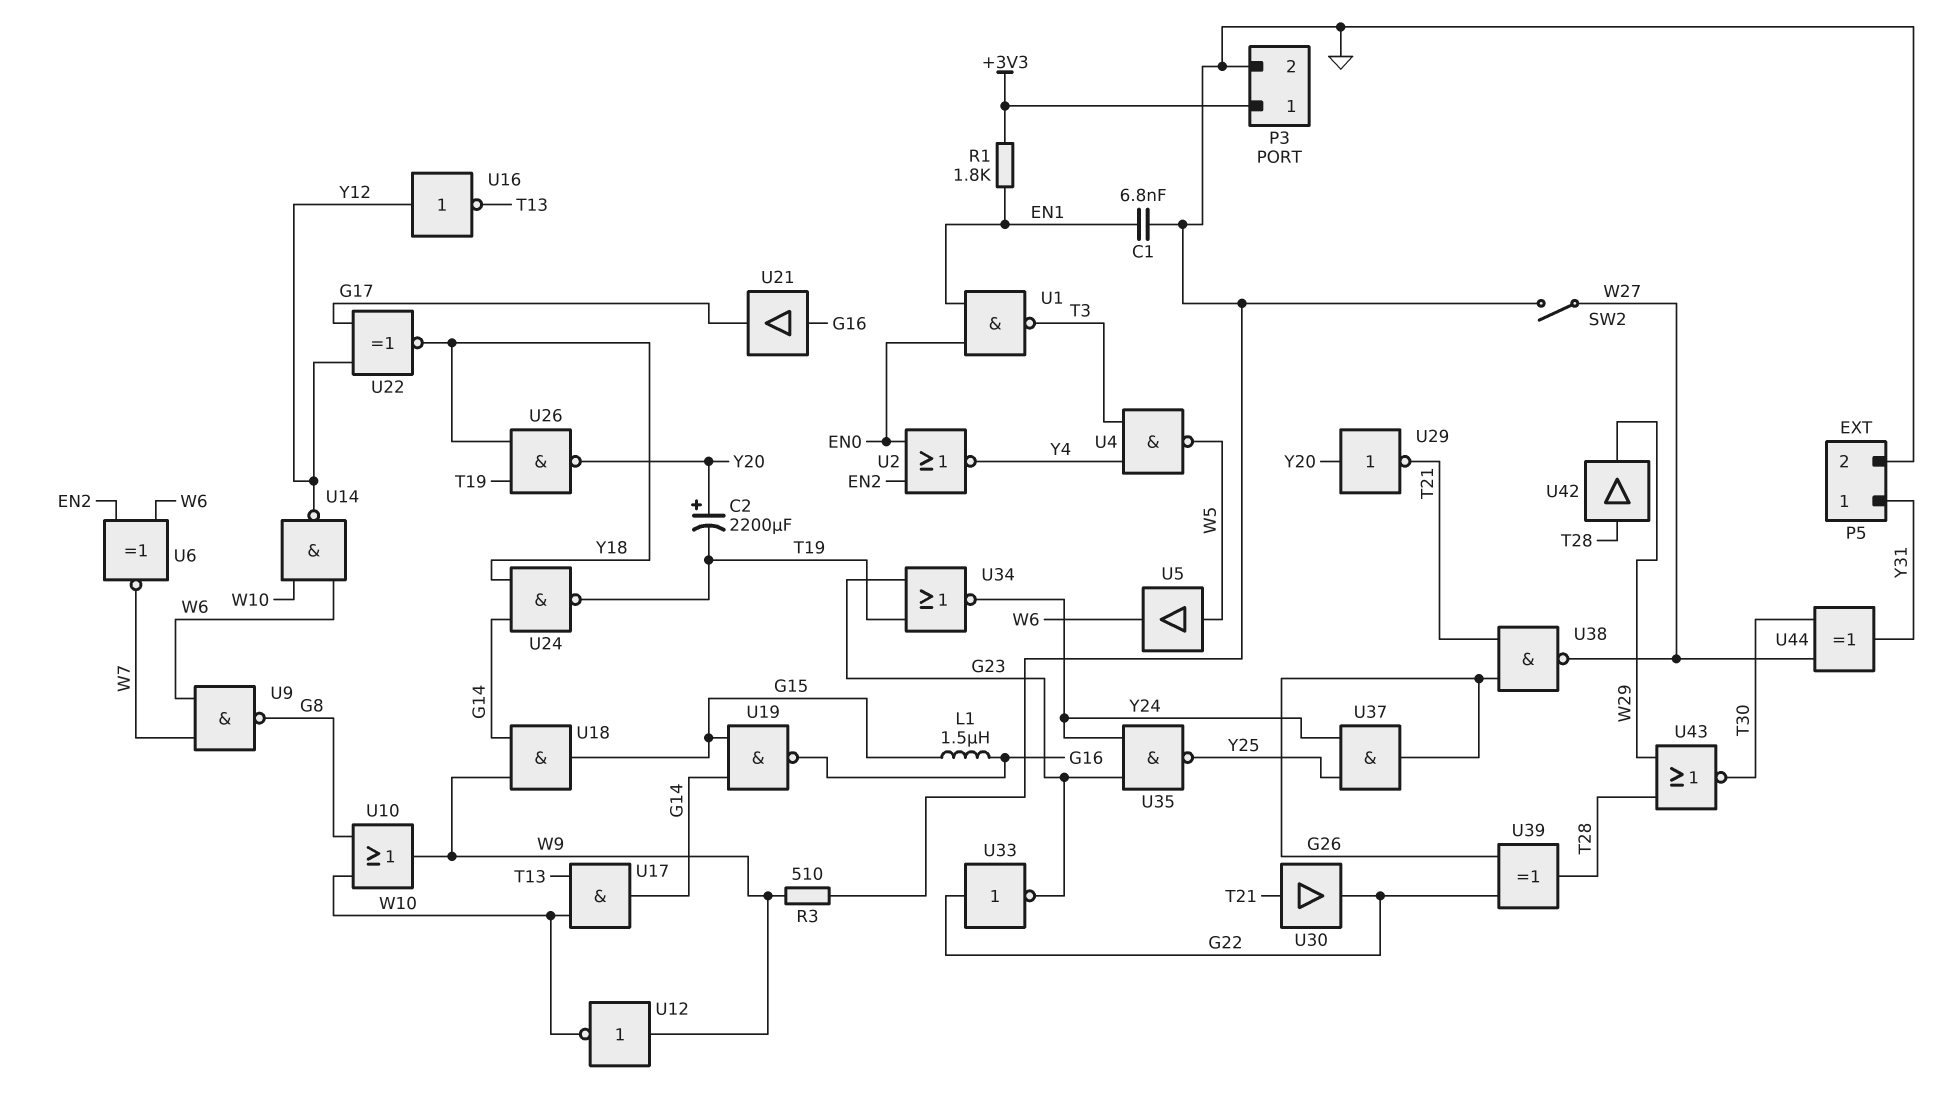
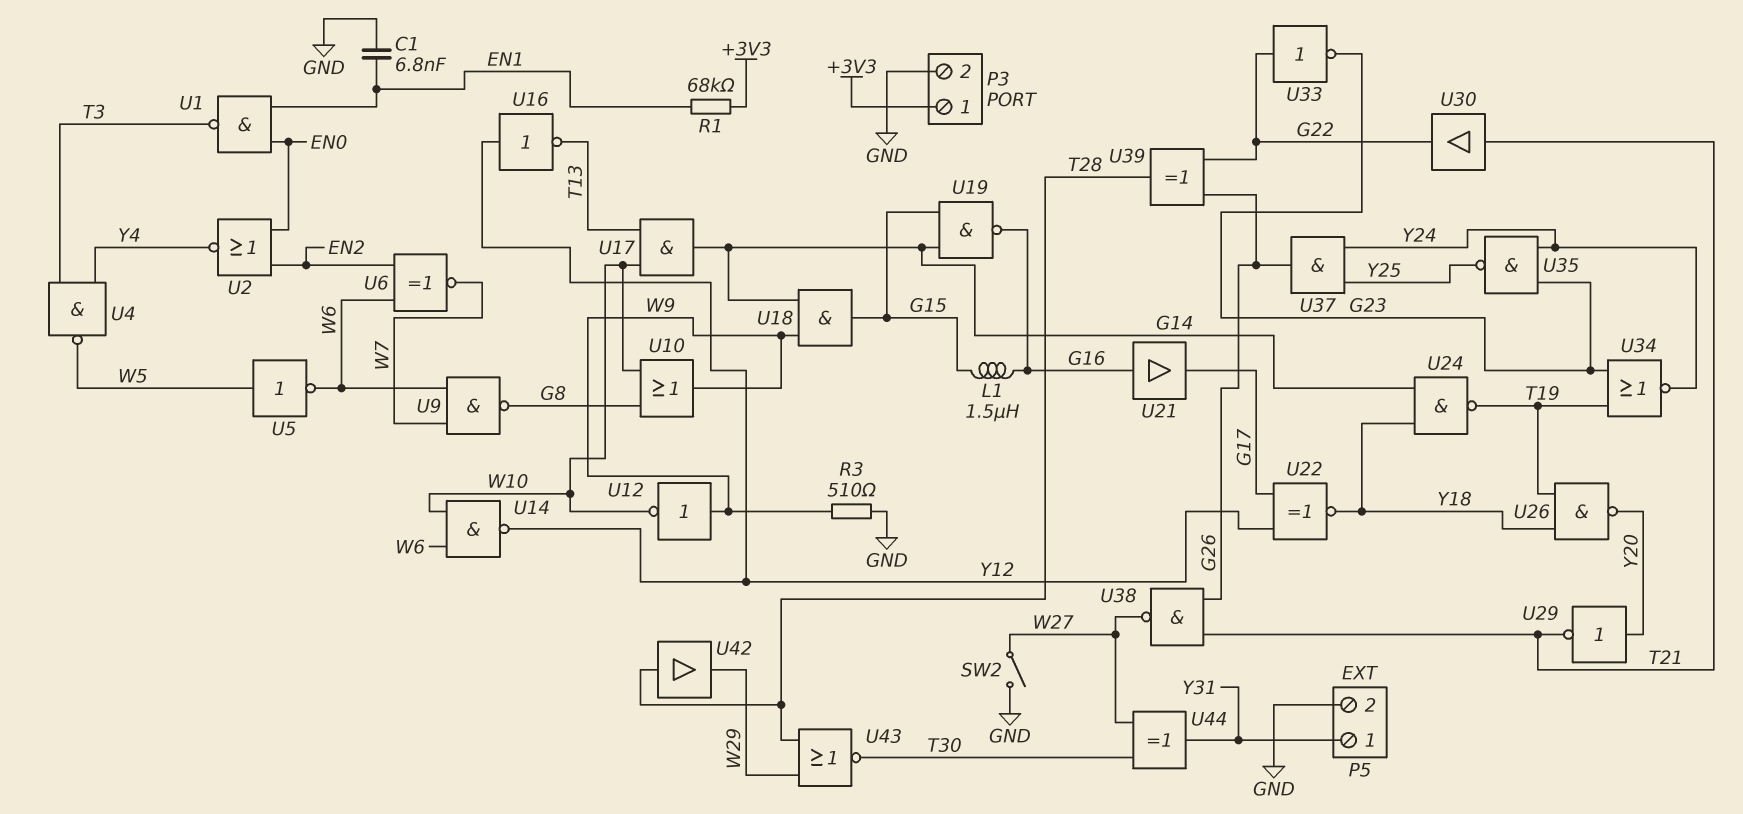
C2: 2200uF (plus Y20, minus T19) -> none
R1: 1.8k (+3V3, EN1) -> 68k (+3V3, EN1)
U5: buffer (in W5, out W6) -> NOT (in W5, out W6)

